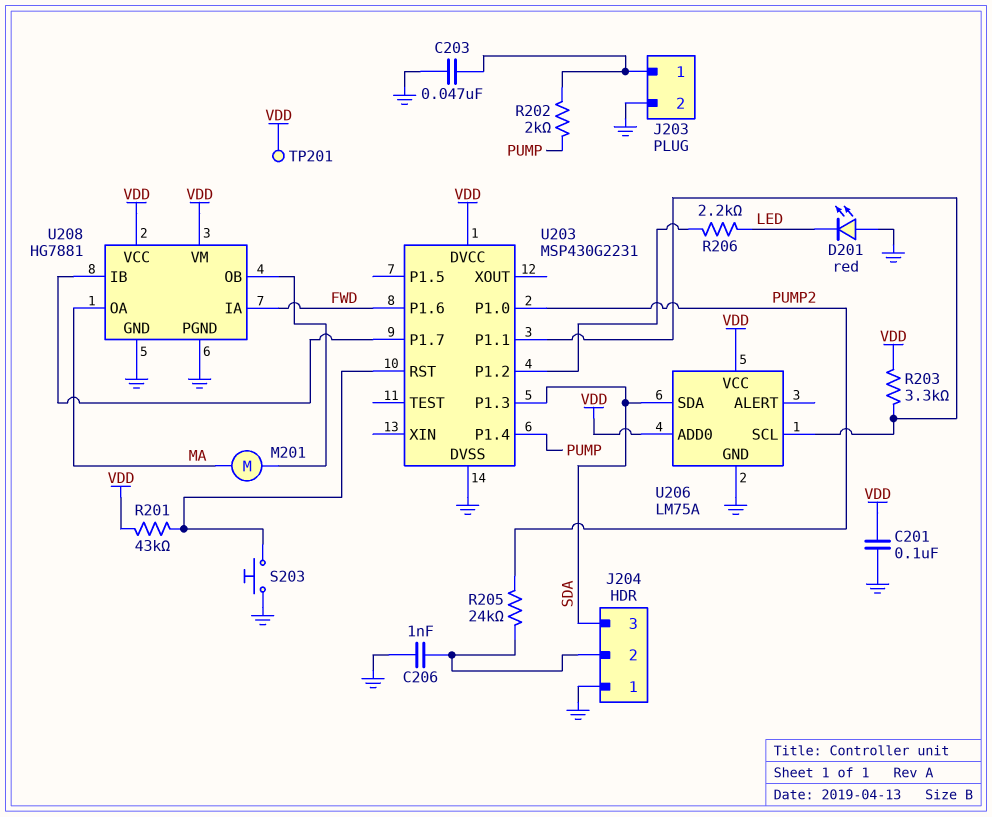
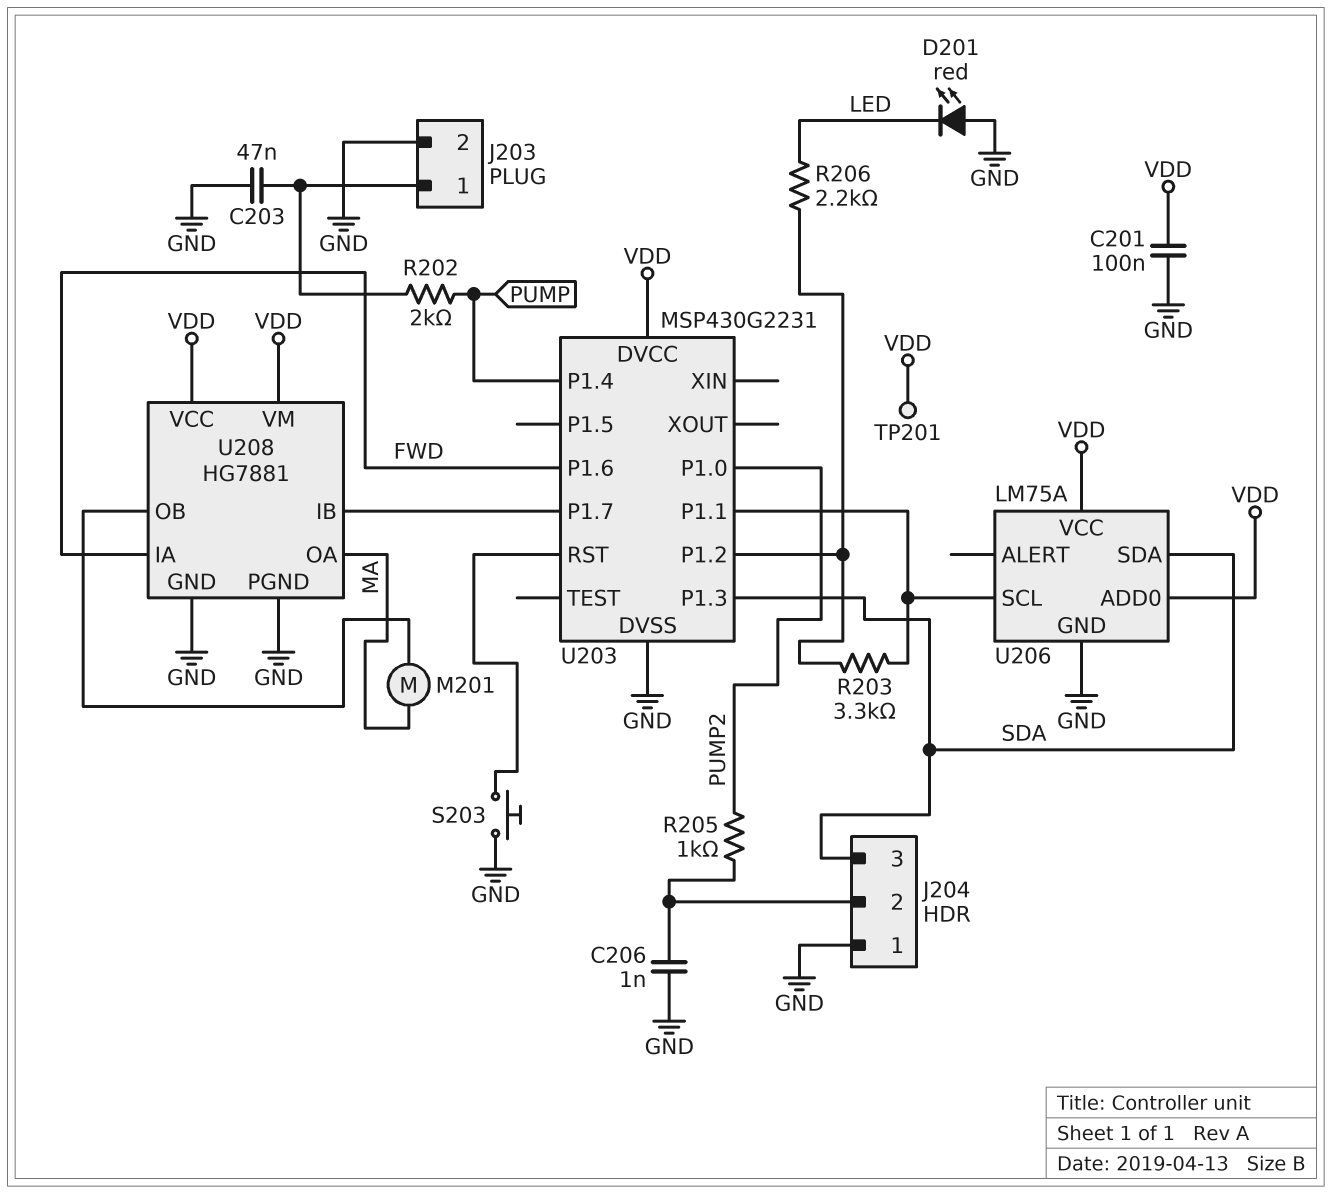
R201: 43k (U203/RST, VDD) -> none
R203: 3.3k (U203/P1.1, VDD) -> 3.3k (U203/P1.1, U203/P1.2)
R205: 24k (J204/2, PUMP2) -> 1k (J204/2, PUMP2)

